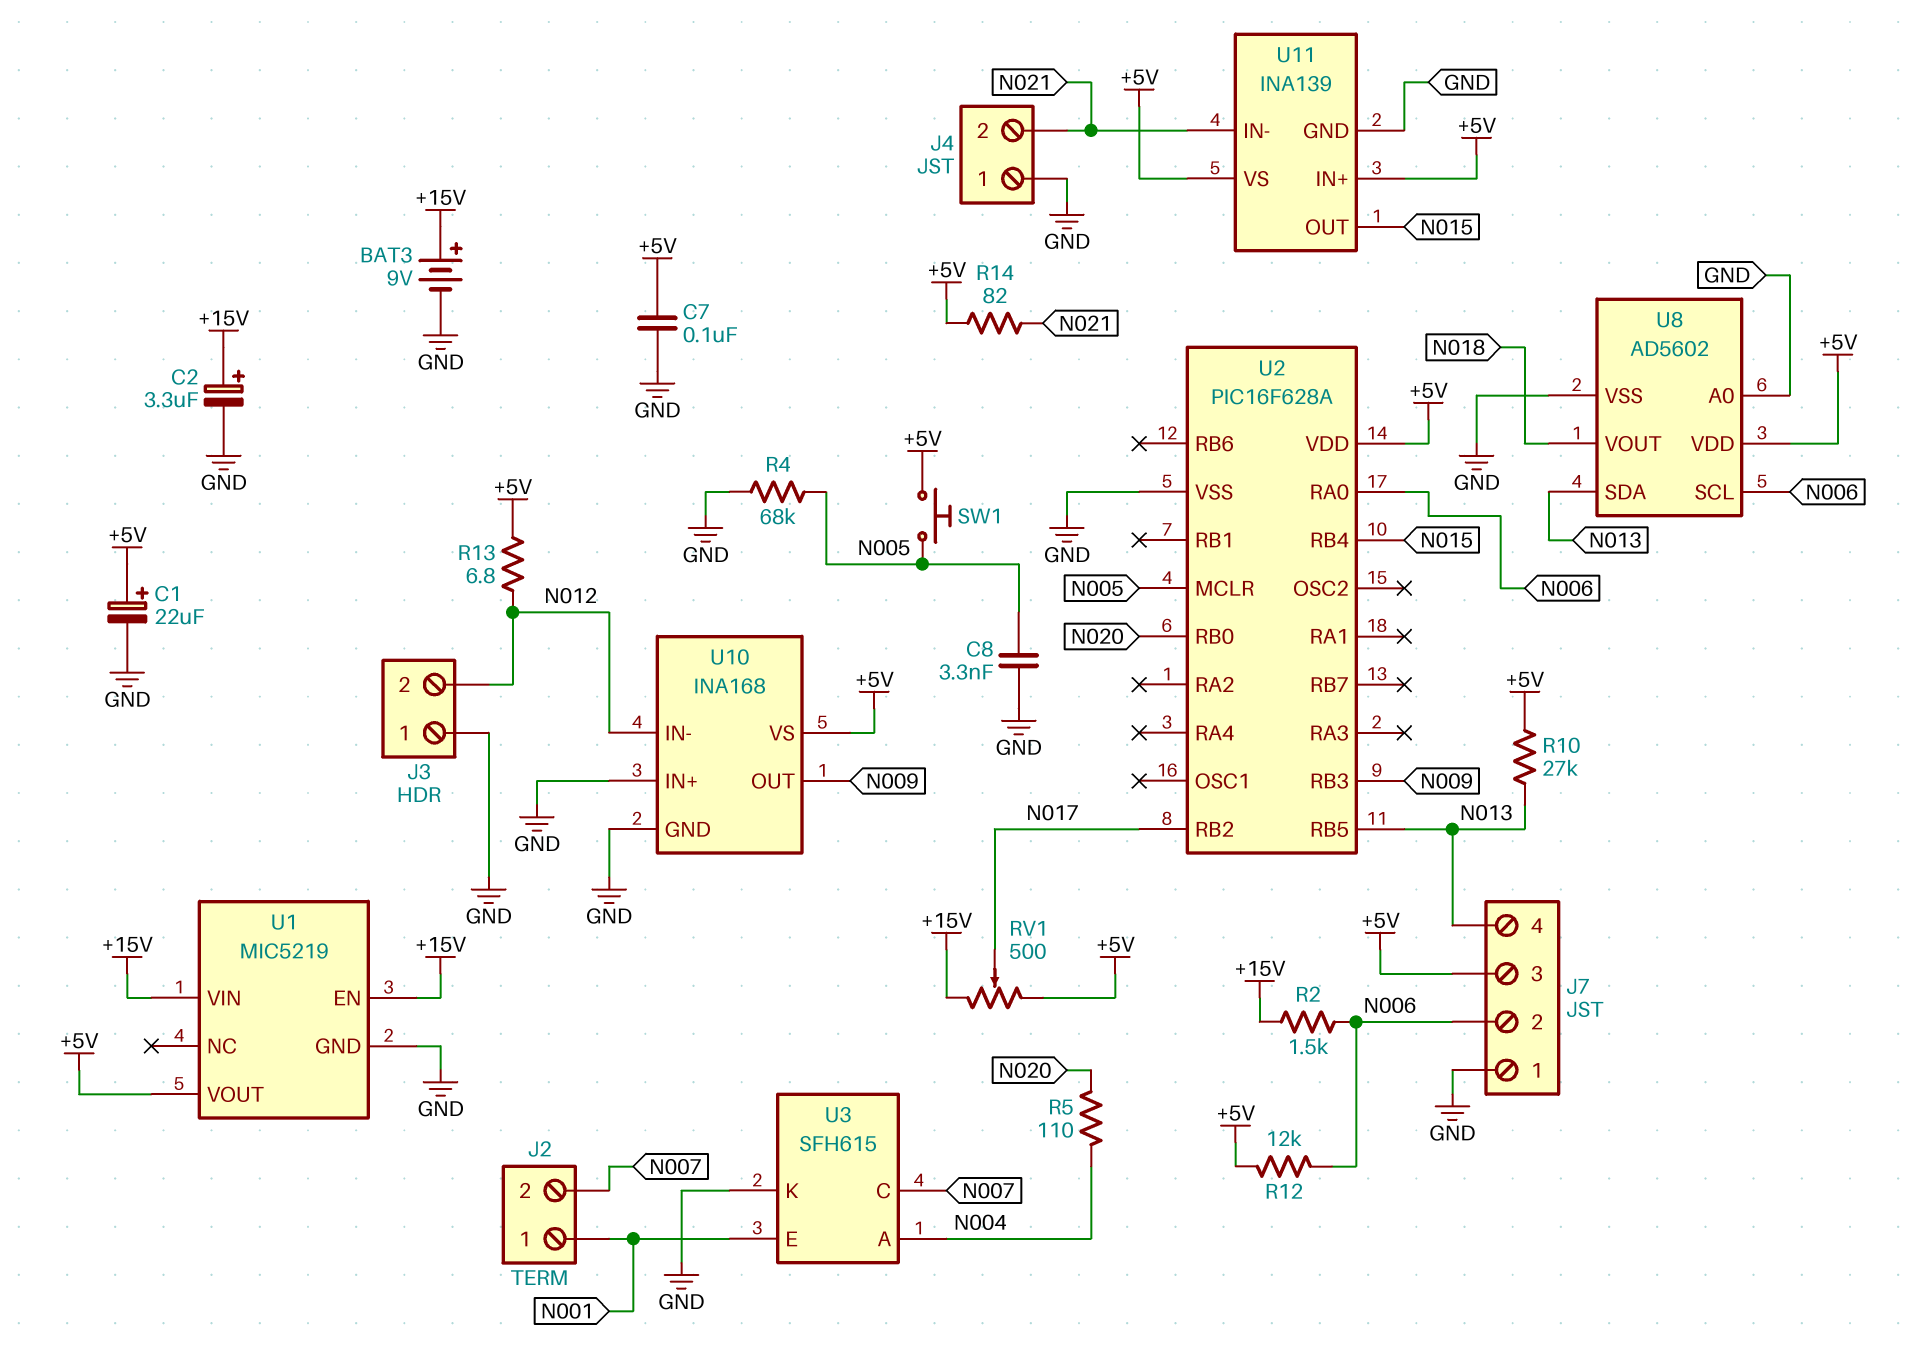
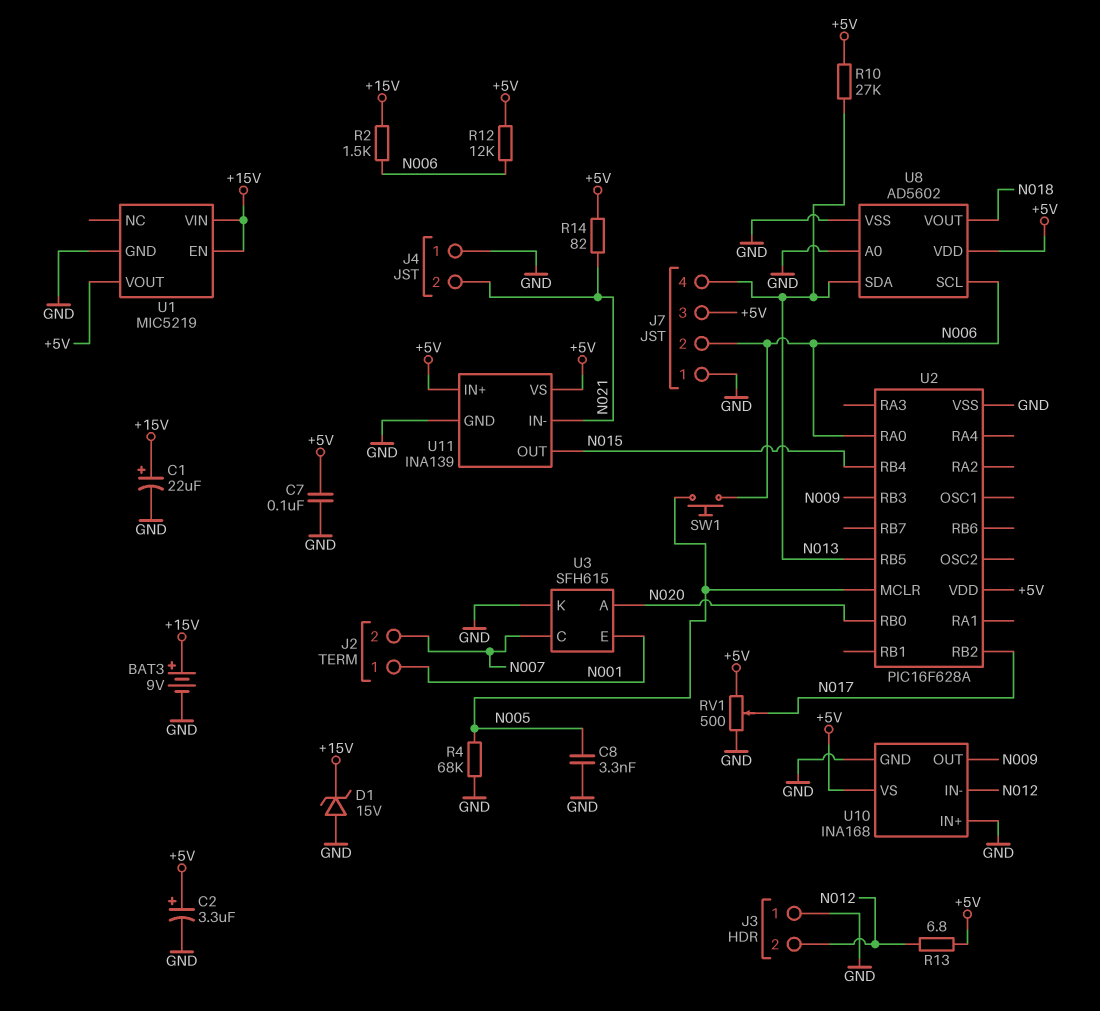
C1: 22uF (plus +5V, minus GND) -> 22uF (plus +15V, minus GND)
C2: 3.3uF (plus +15V, minus GND) -> 3.3uF (plus +5V, minus GND)
D1: none -> zener 15V (A GND, K +15V)
R5: 110 (N004, N020) -> none
RV1: 500 (+5V, +15V, wiper N017) -> 500 (+5V, GND, wiper N017)
SW1: button (+5V, N005) -> button (N005, N006)
U3 pin A: N004 -> N020

